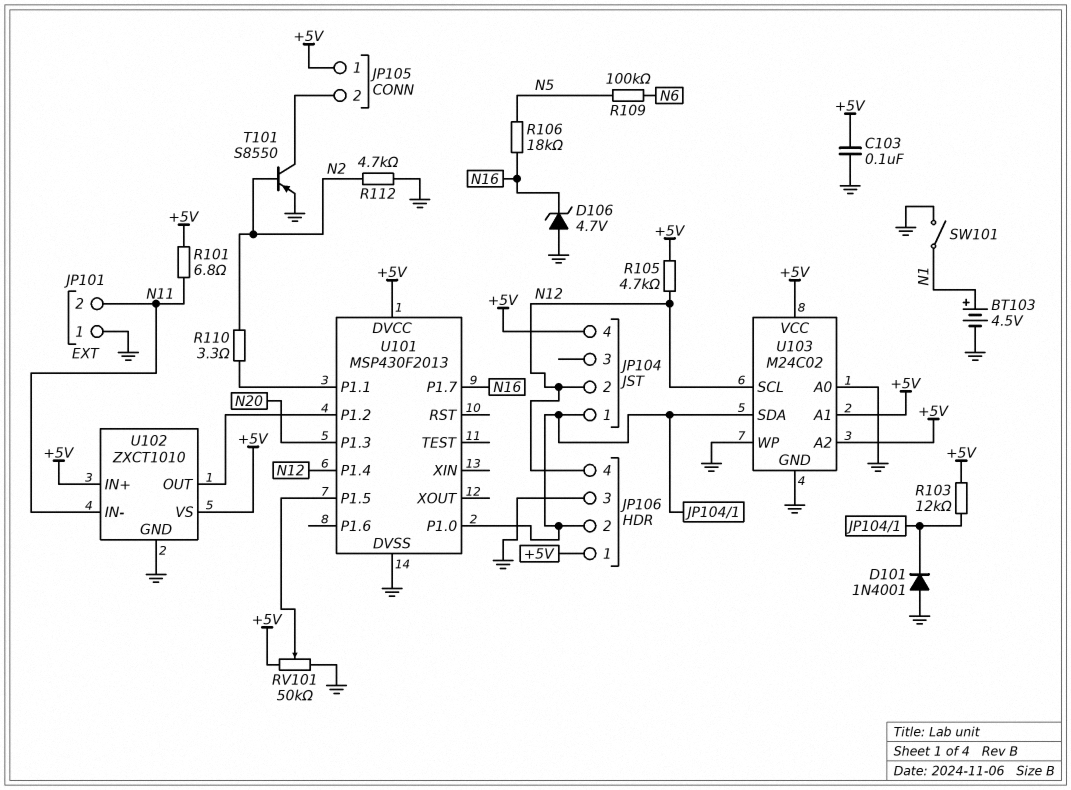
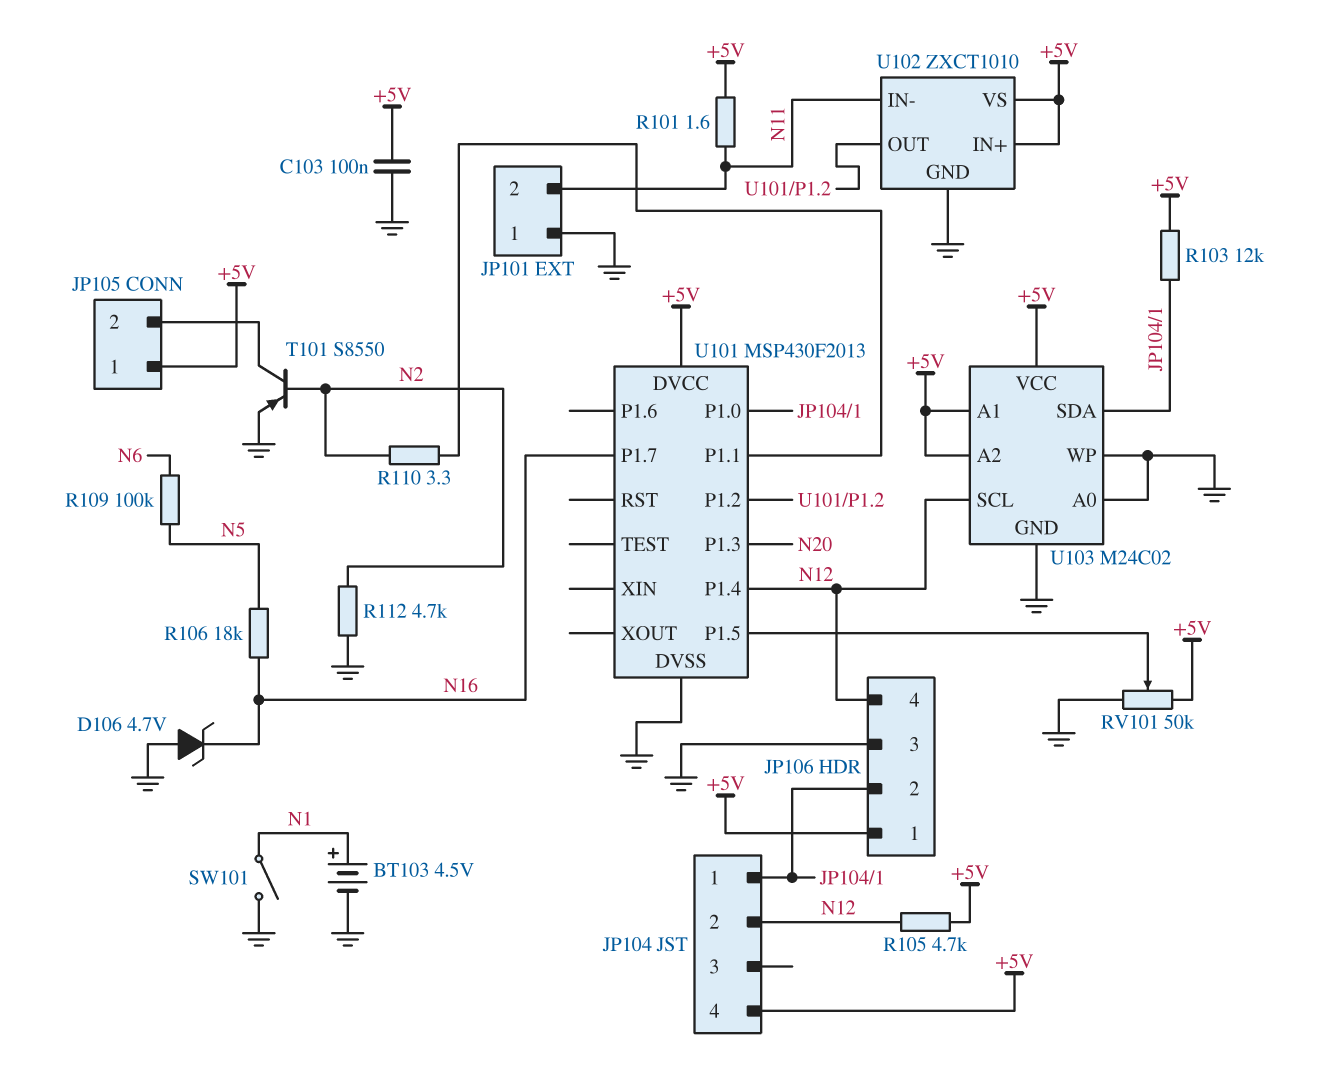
D101: diode 1N4001 (A GND, K JP104/1) -> none
R101: 6.8 (+5V, N11) -> 1.6 (+5V, N11)

